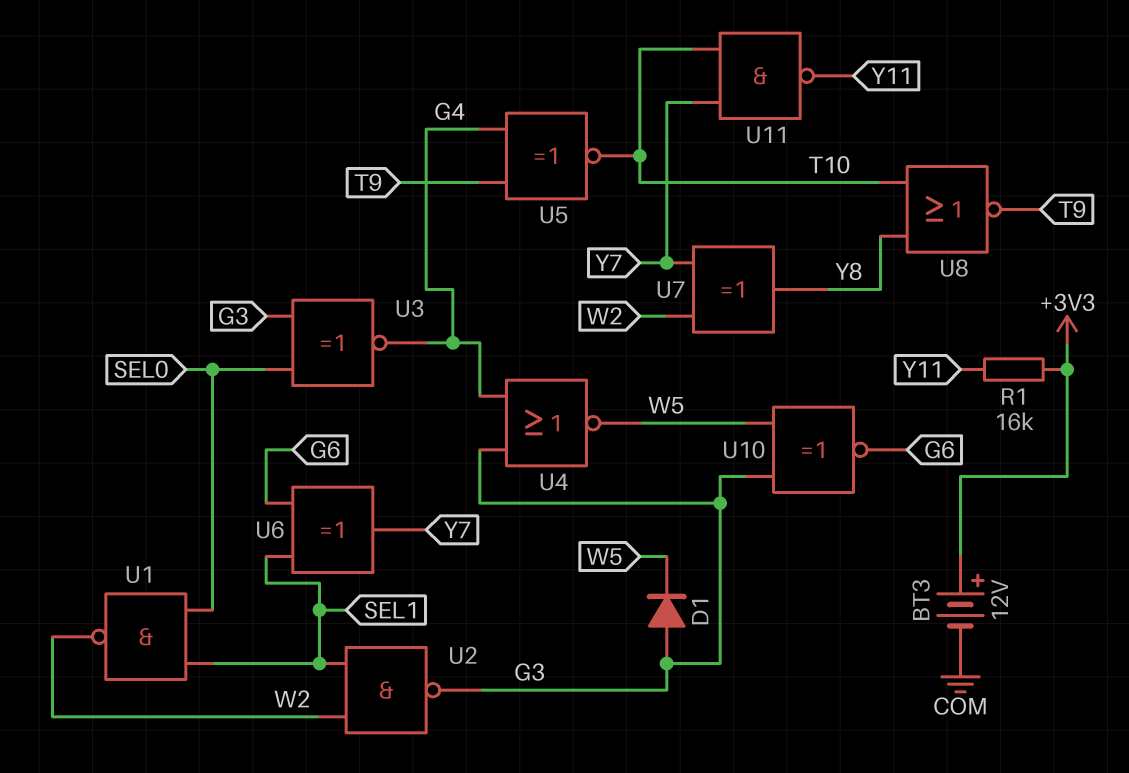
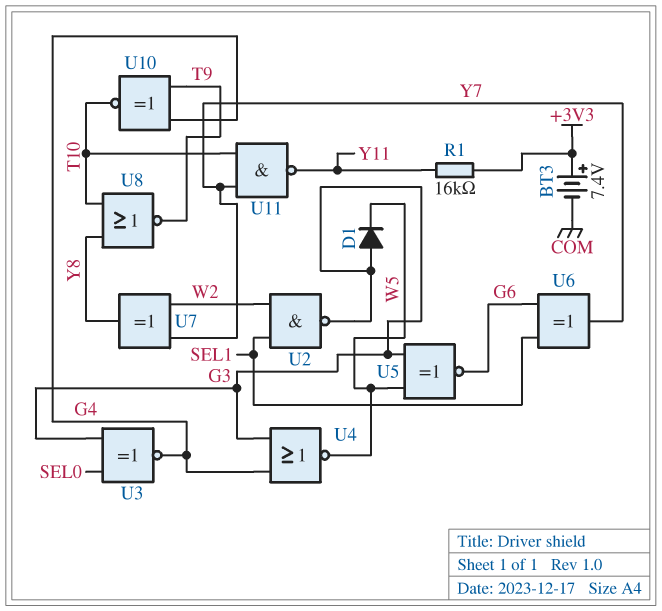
BT3: 12V (plus +3V3, minus COM) -> 7.4V (plus +3V3, minus COM)
U1: NAND (in SEL0, in SEL1, out W2) -> none
U5: XNOR (in G4, in T9, out T10) -> XNOR (in G3, in W5, out G6)
U10: XNOR (in G3, in W5, out G6) -> XNOR (in G4, in T9, out T10)

